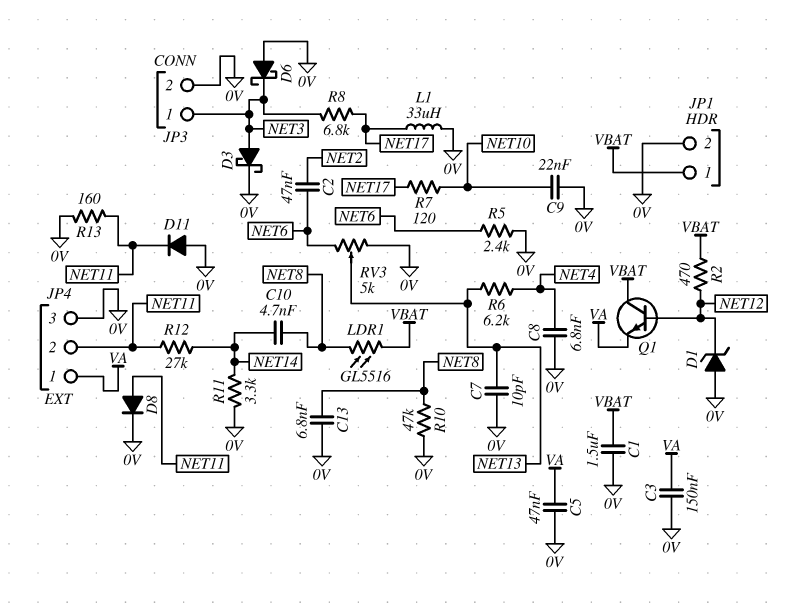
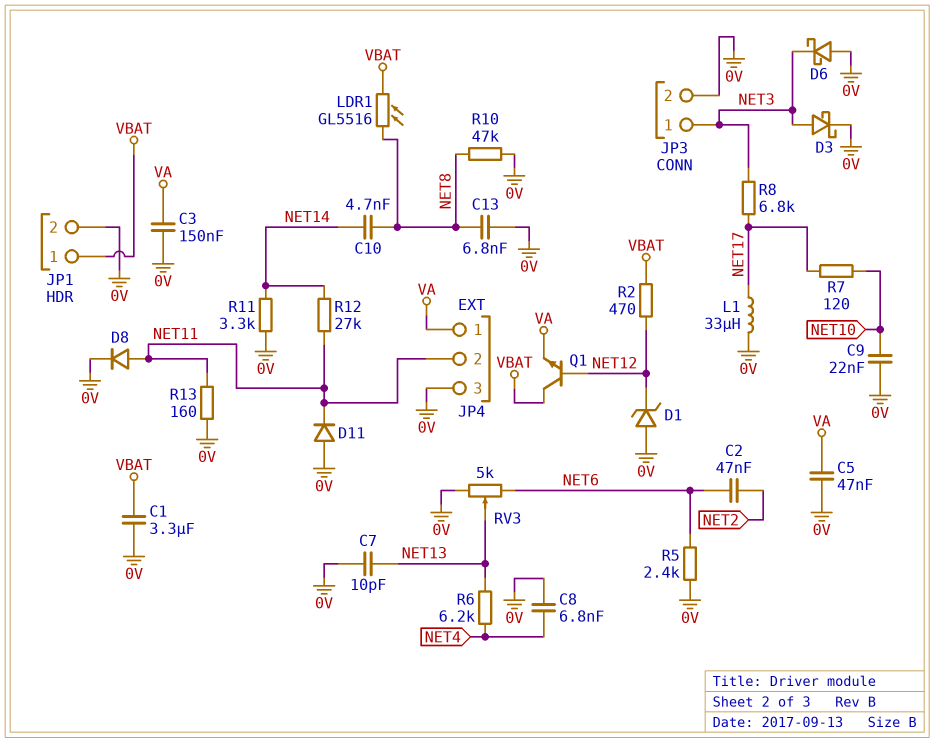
C1: 1.5uF (0V, VBAT) -> 3.3uF (0V, VBAT)

